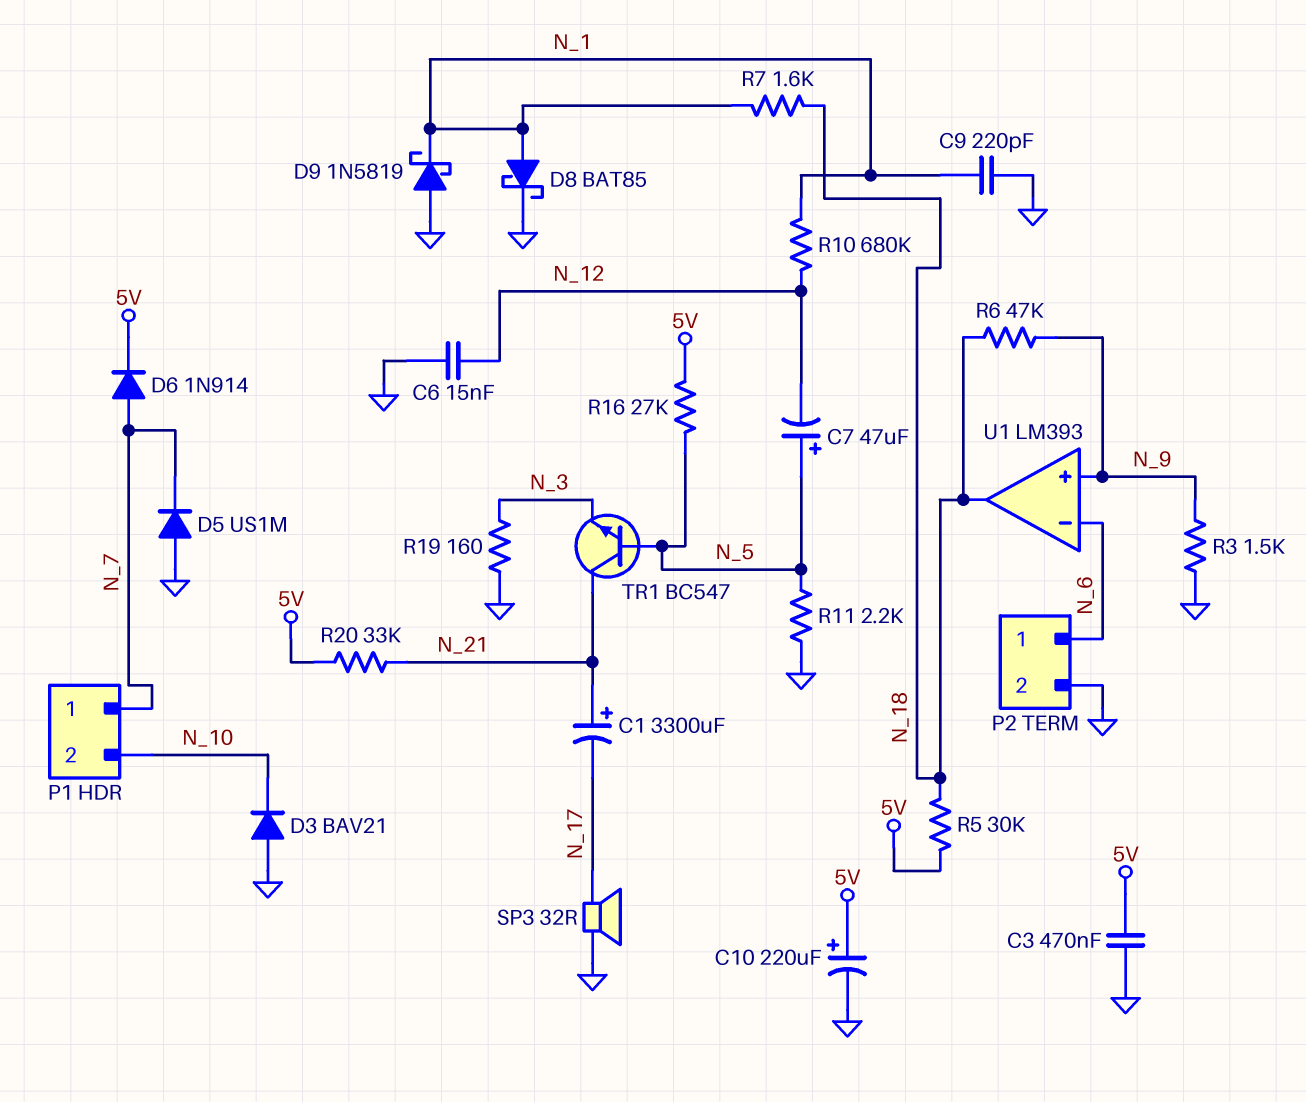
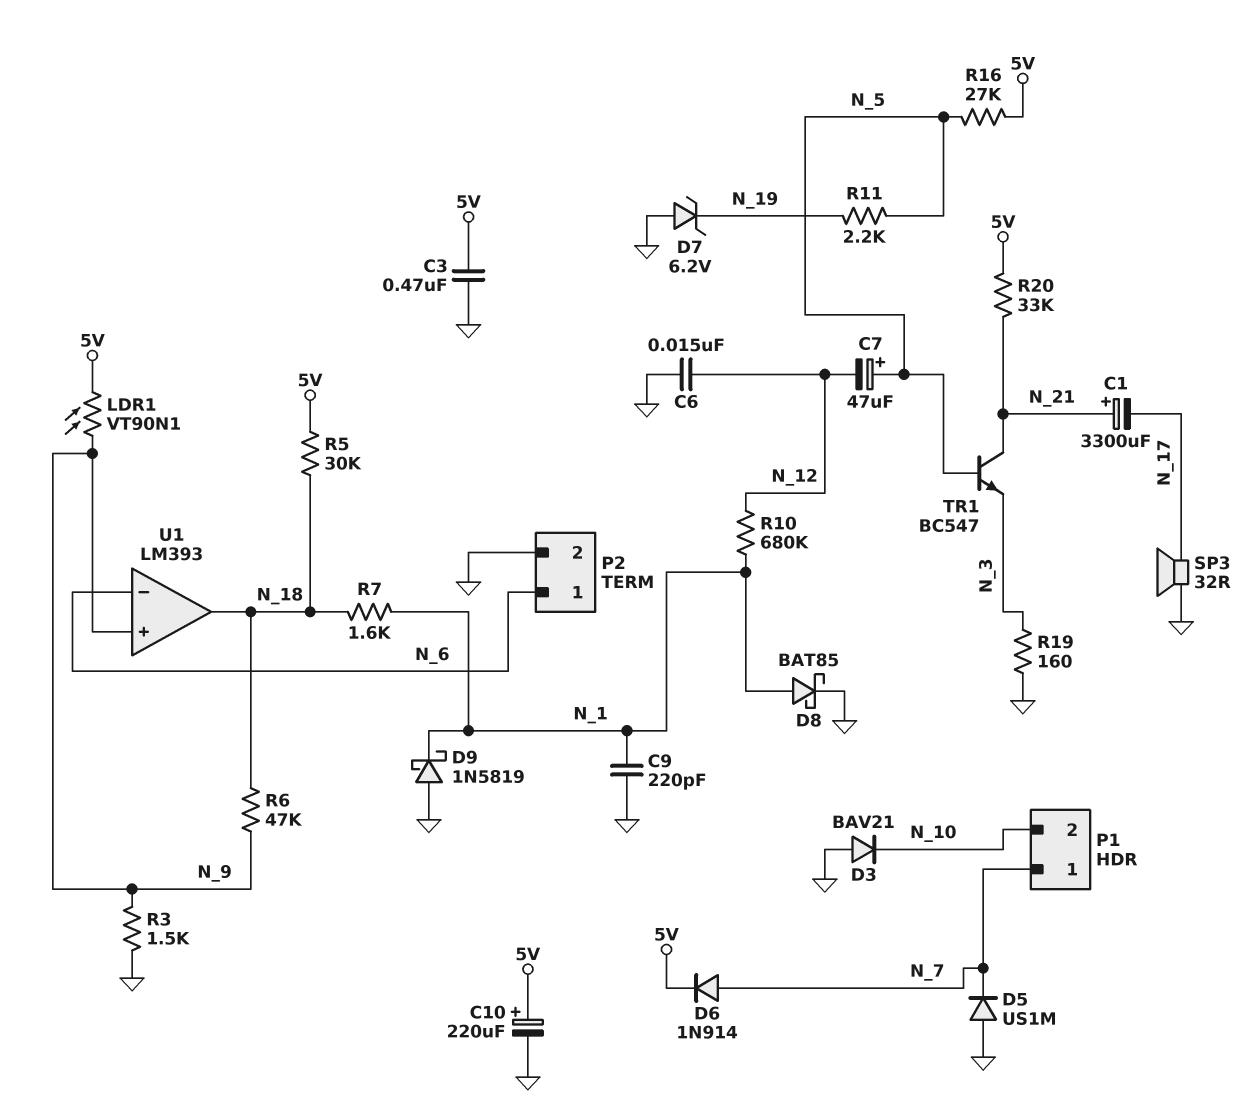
D7: none -> zener 6.2V (A GND, K N_19)
LDR1: none -> VT90N1 (5V, N_9)
R11: 2.2k (GND, N_5) -> 2.2k (N_5, N_19)

